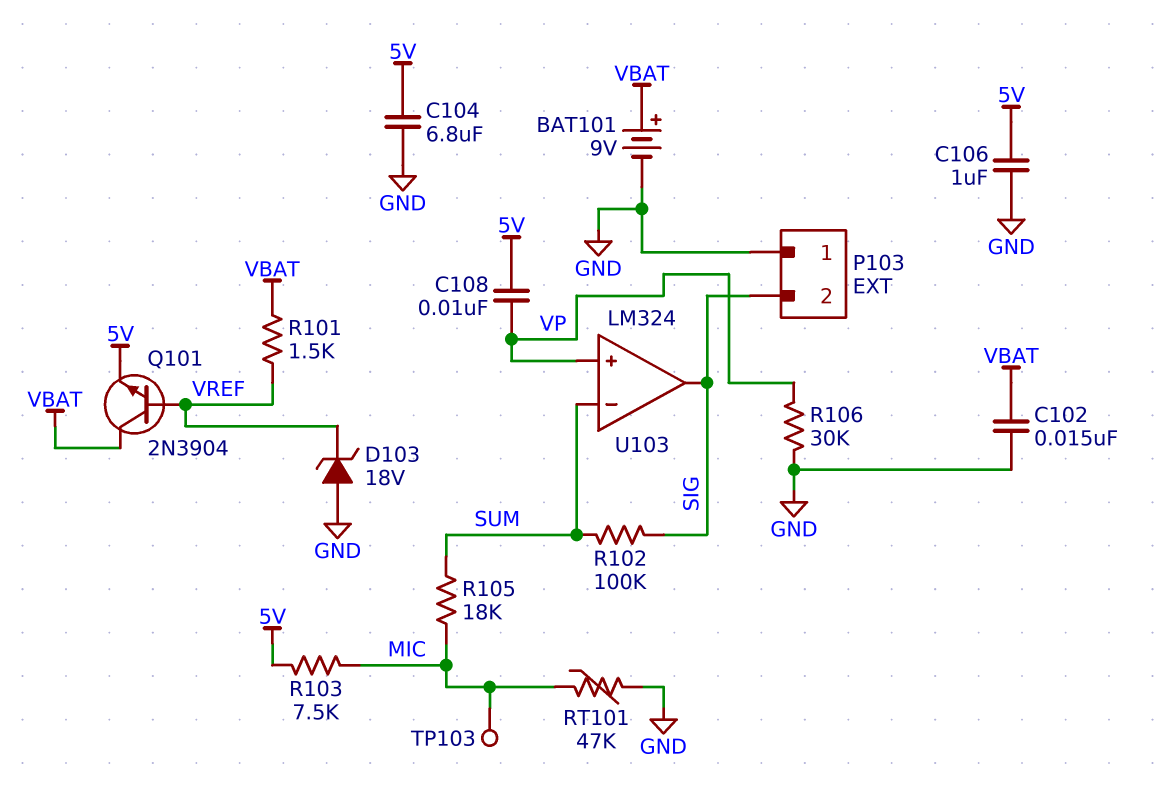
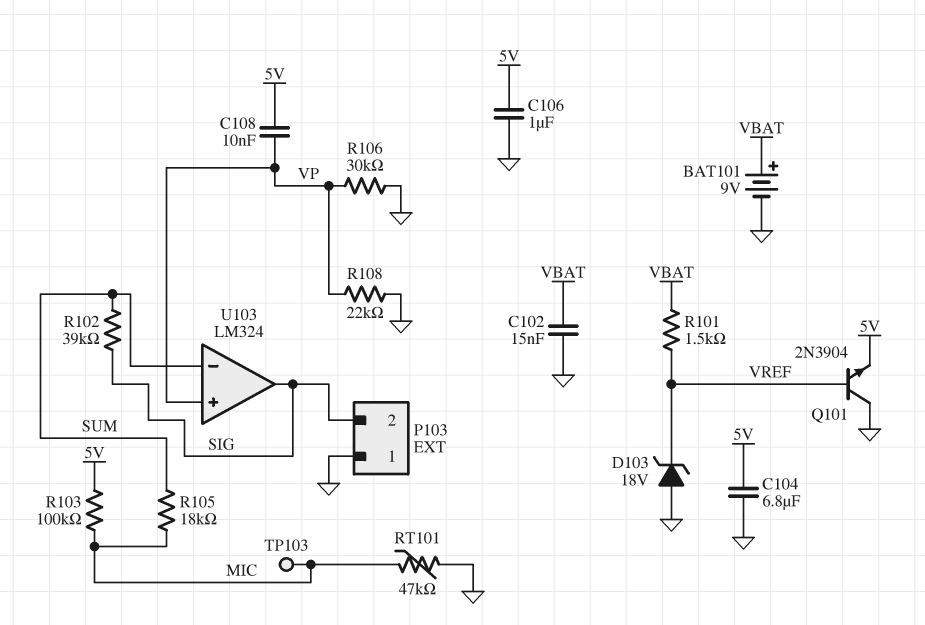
Q101: NPN 2N3904 (B VREF, C VBAT, E 5V) -> NPN 2N3904 (B VREF, C GND, E 5V)
R102: 100k (SIG, SUM) -> 39k (SIG, SUM)
R103: 7.5k (5V, MIC) -> 100k (5V, MIC)
R108: none -> 22k (GND, VP)

